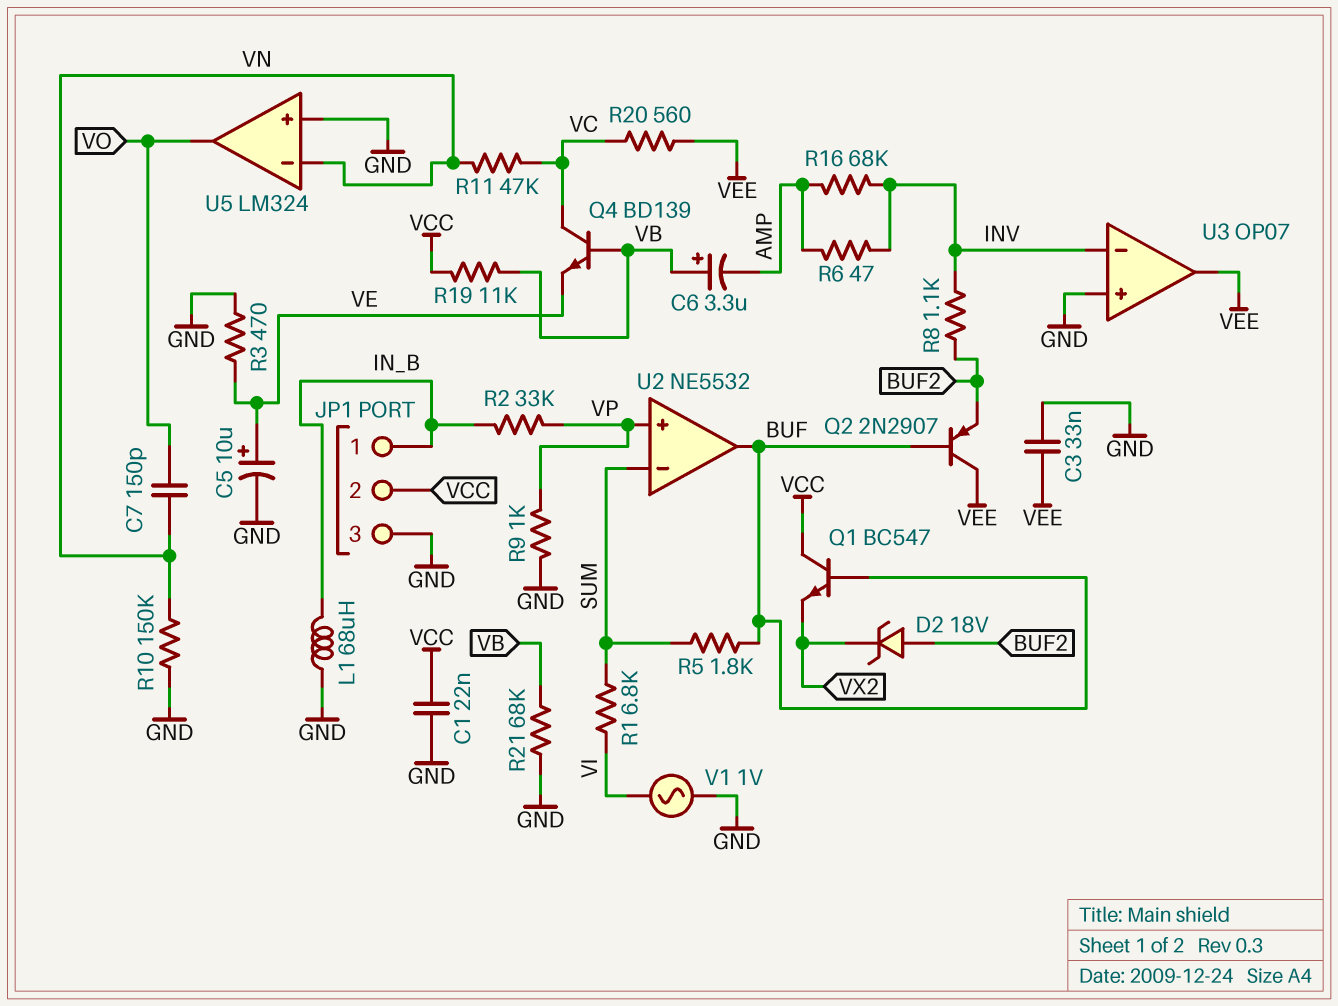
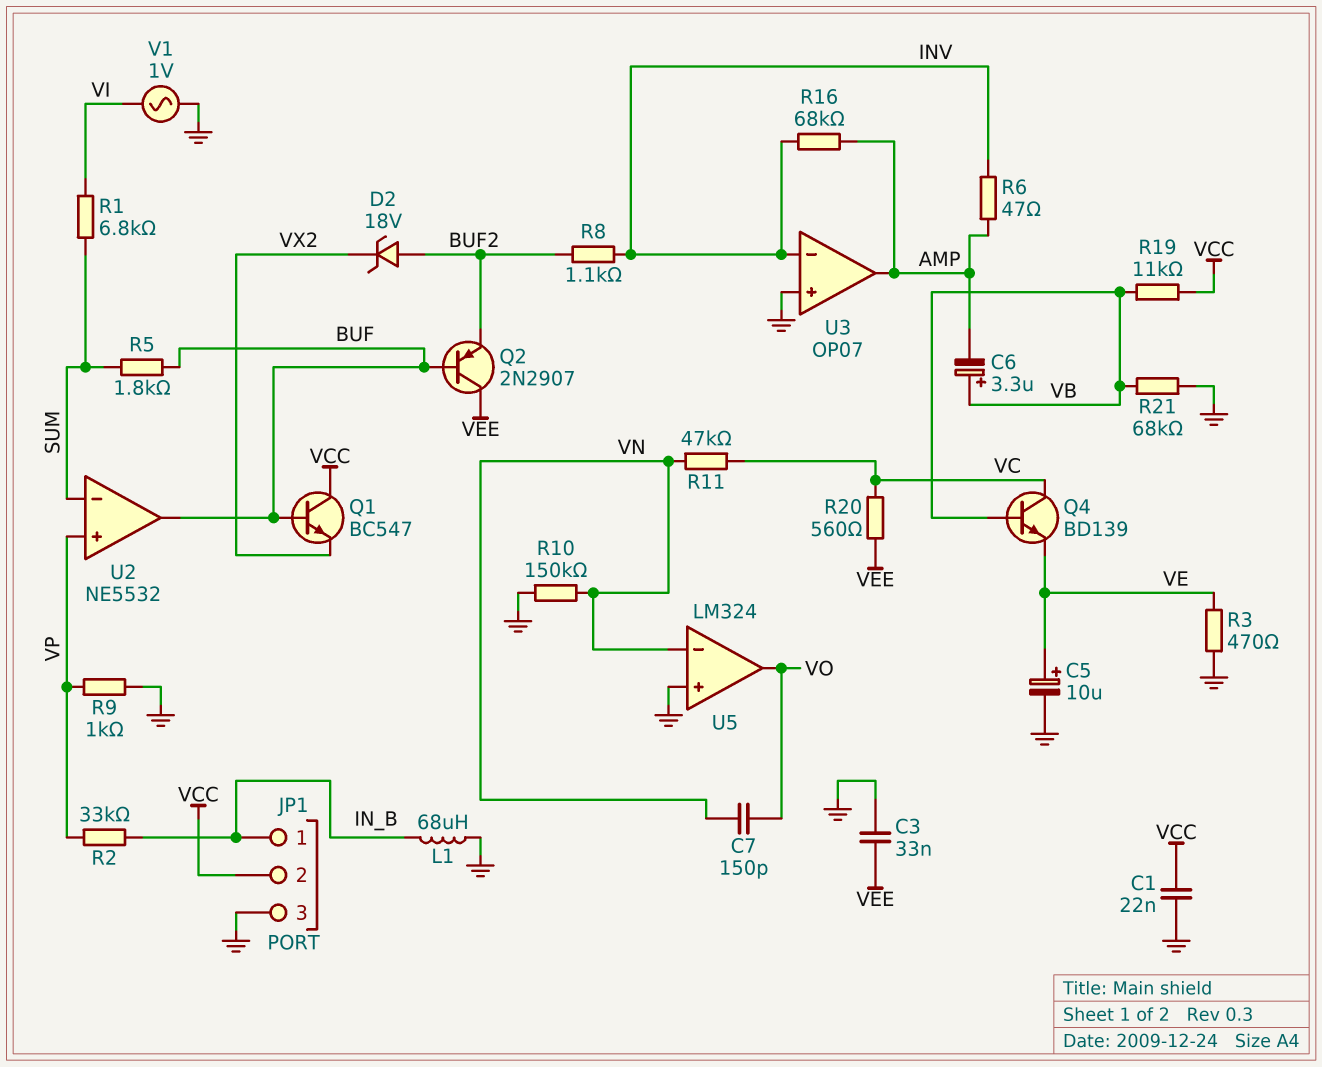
U3 pin out: VEE -> AMP

